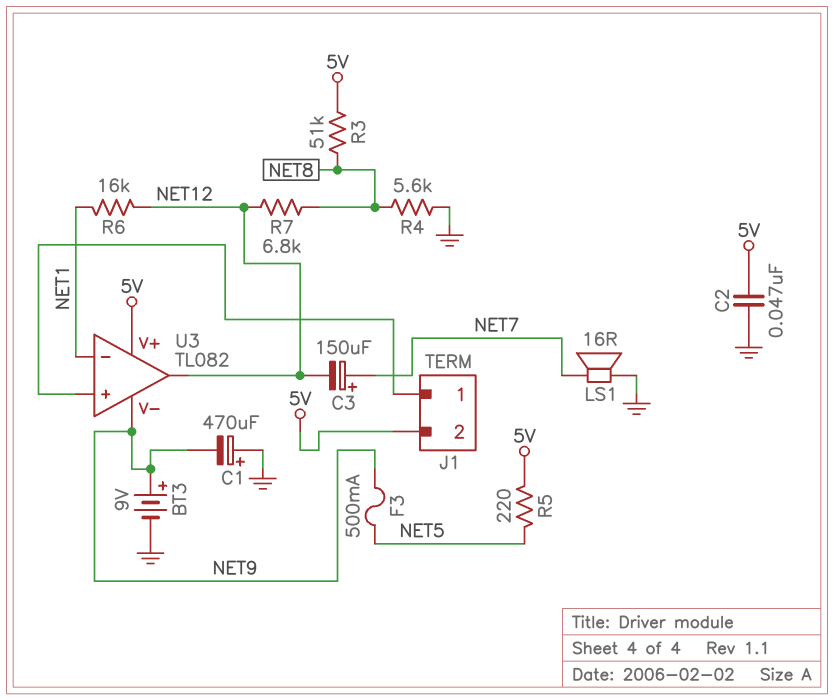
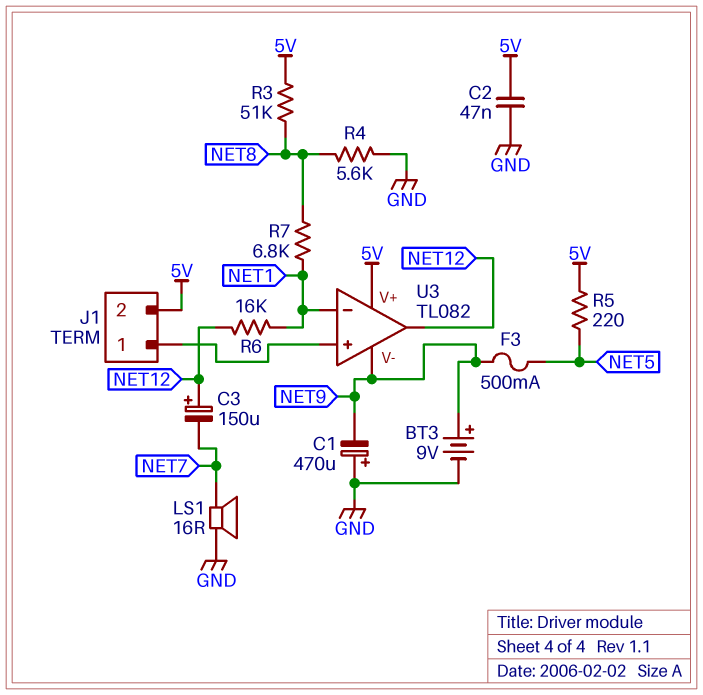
C3: 150uF (plus NET7, minus NET12) -> 150uF (plus NET12, minus NET7)
R7: 6.8k (NET8, NET12) -> 6.8k (NET1, NET8)

